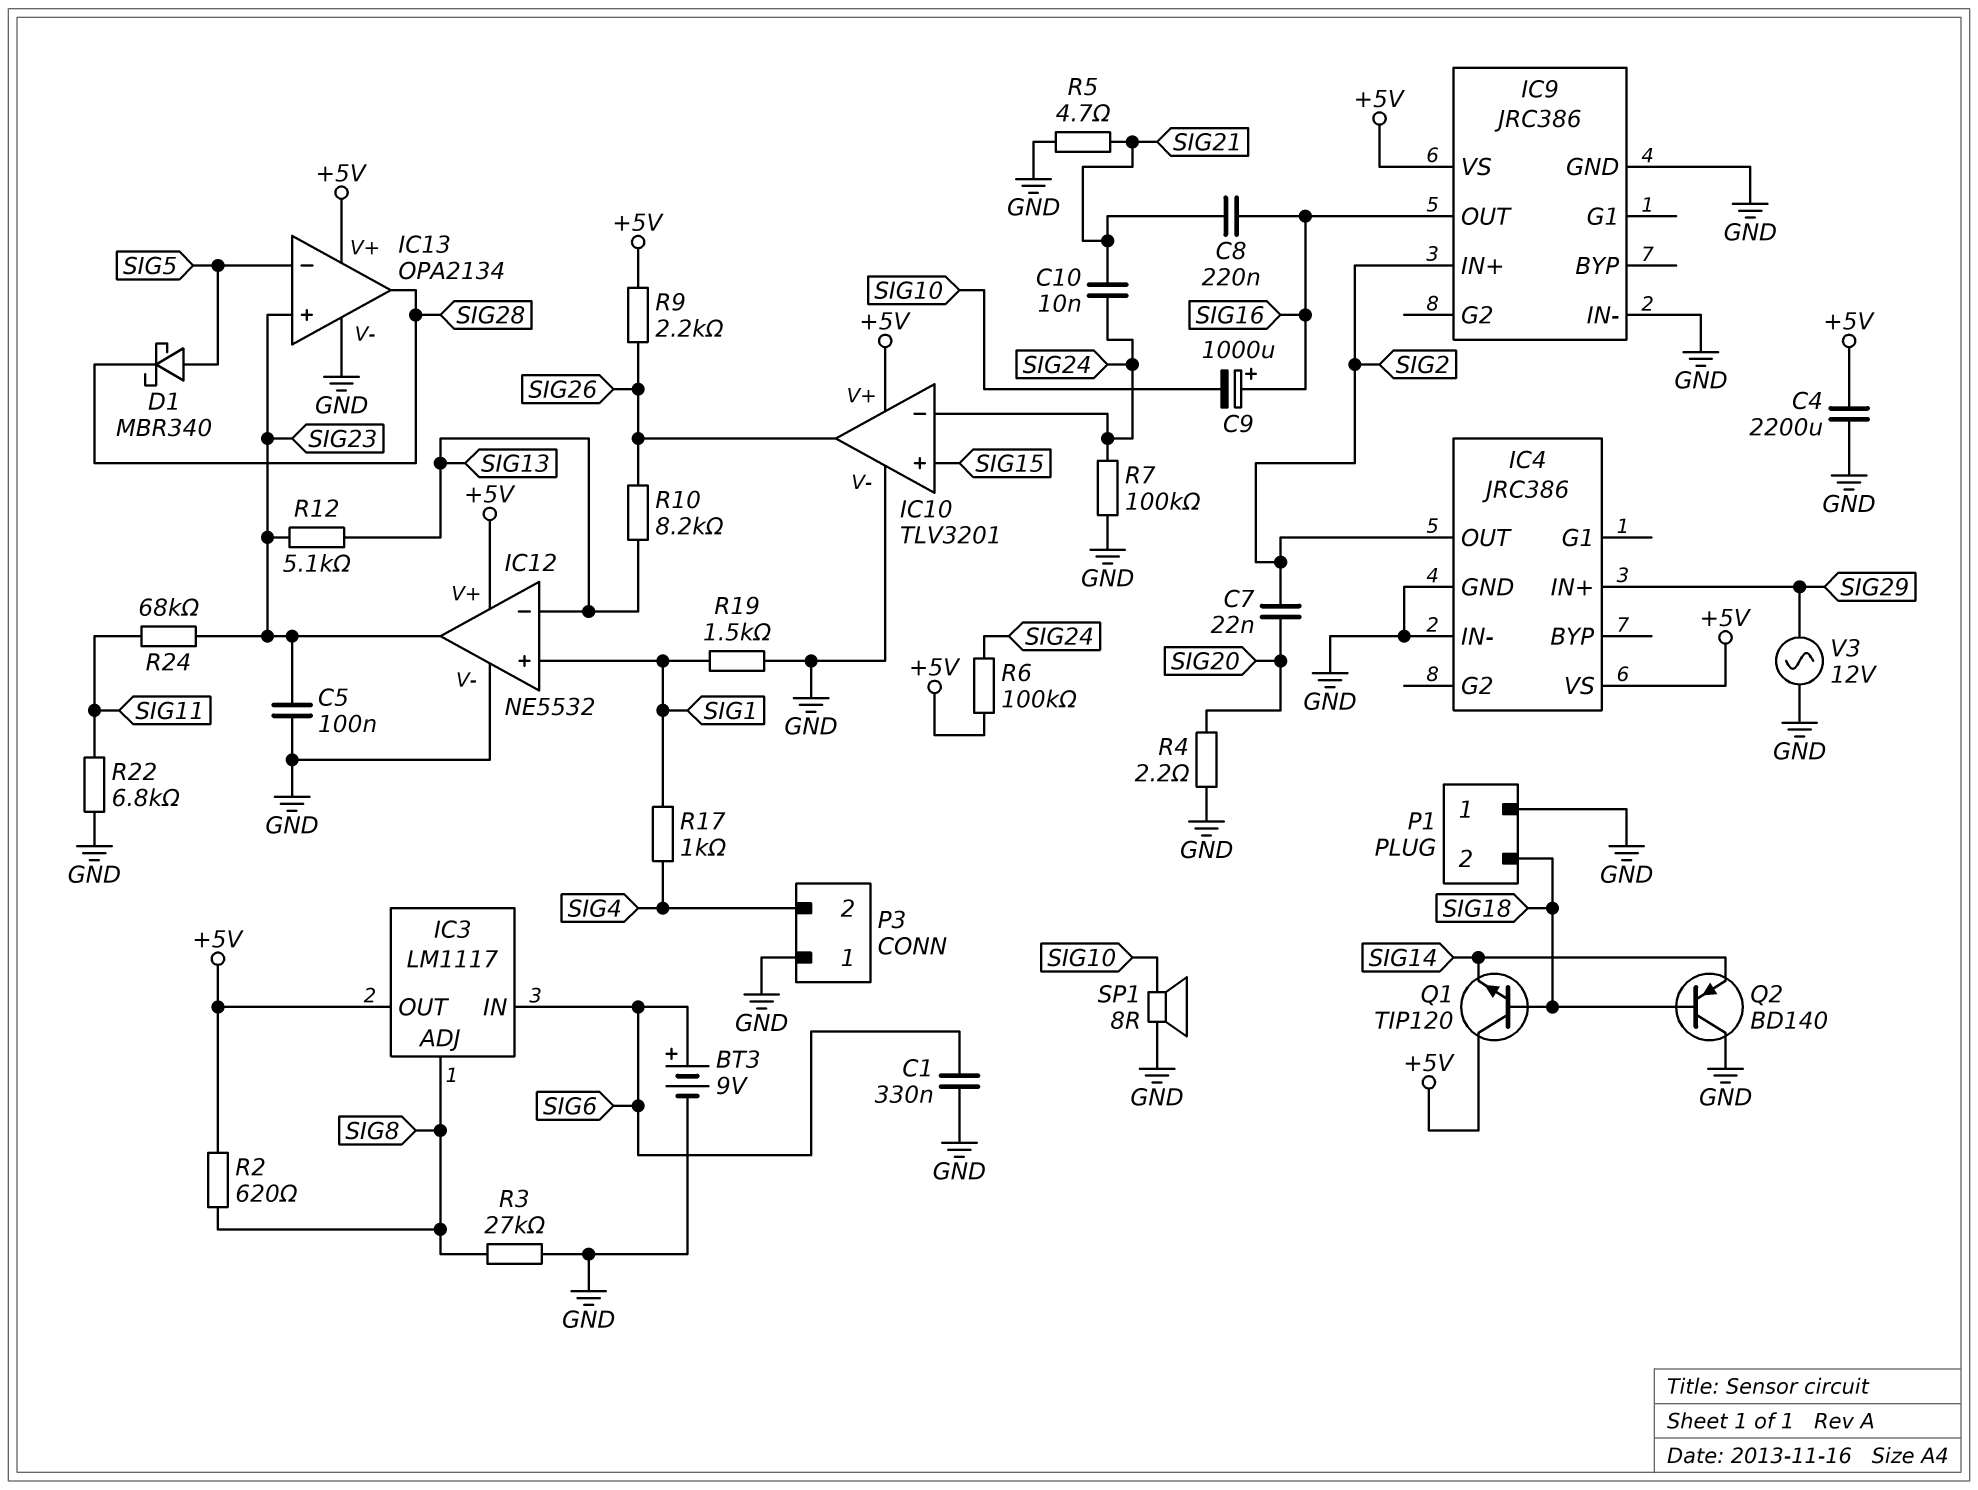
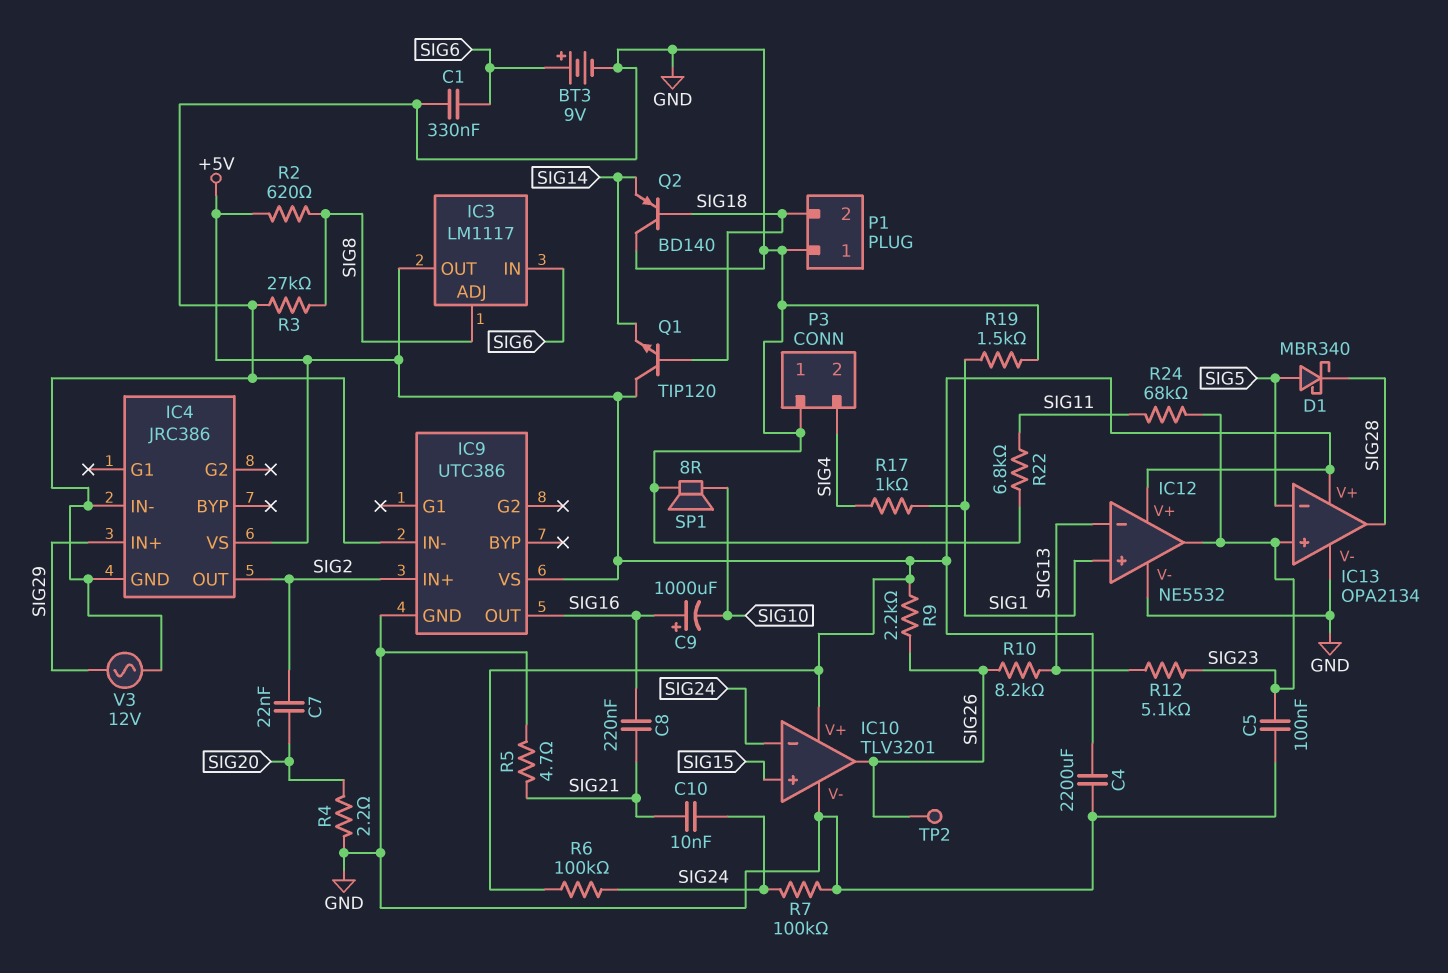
IC9: JRC386 -> UTC386
TP2: none -> test point (SIG26)

